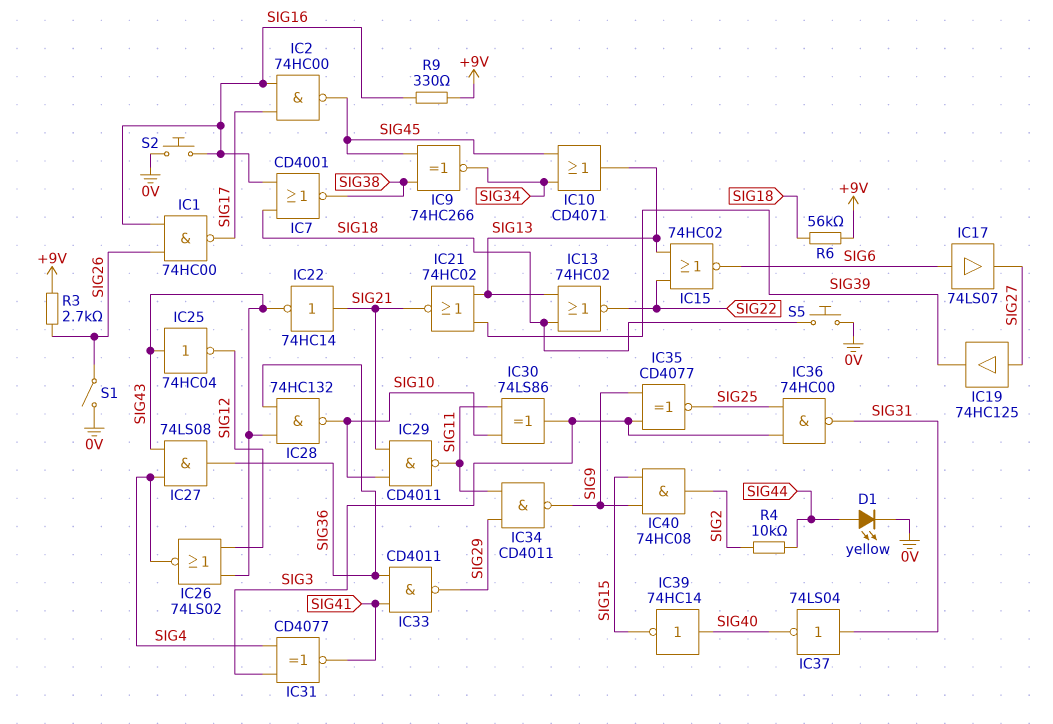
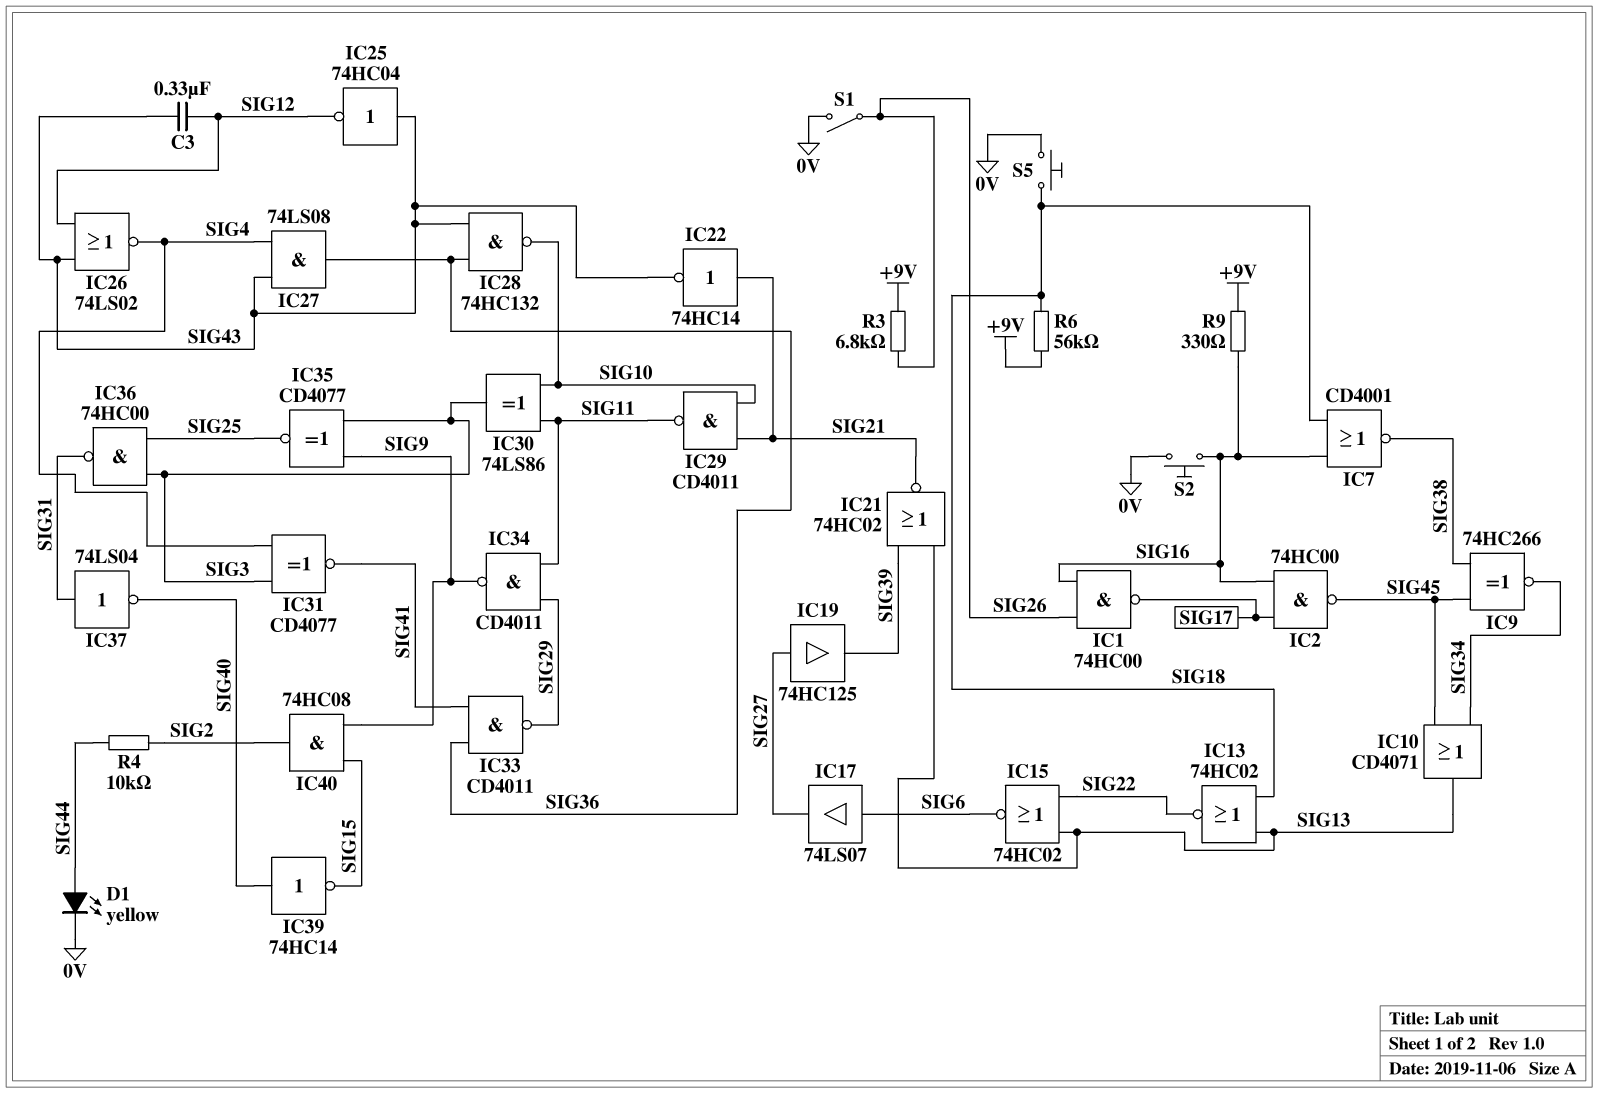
C3: none -> 330nF (SIG12, SIG43)
R3: 2.7k (+9V, SIG26) -> 6.8k (+9V, SIG26)

